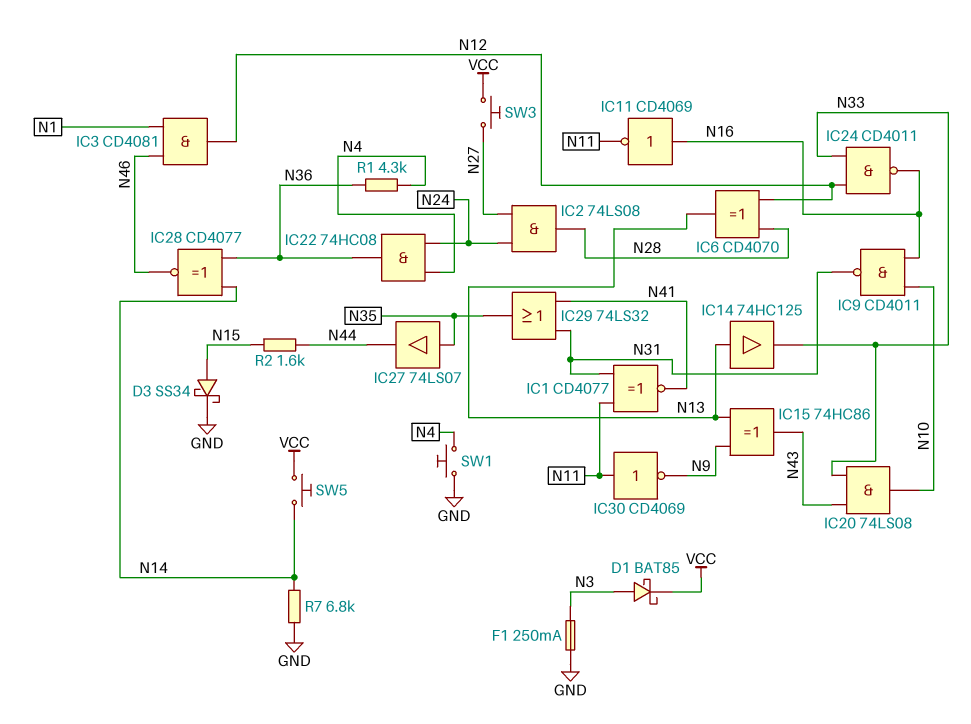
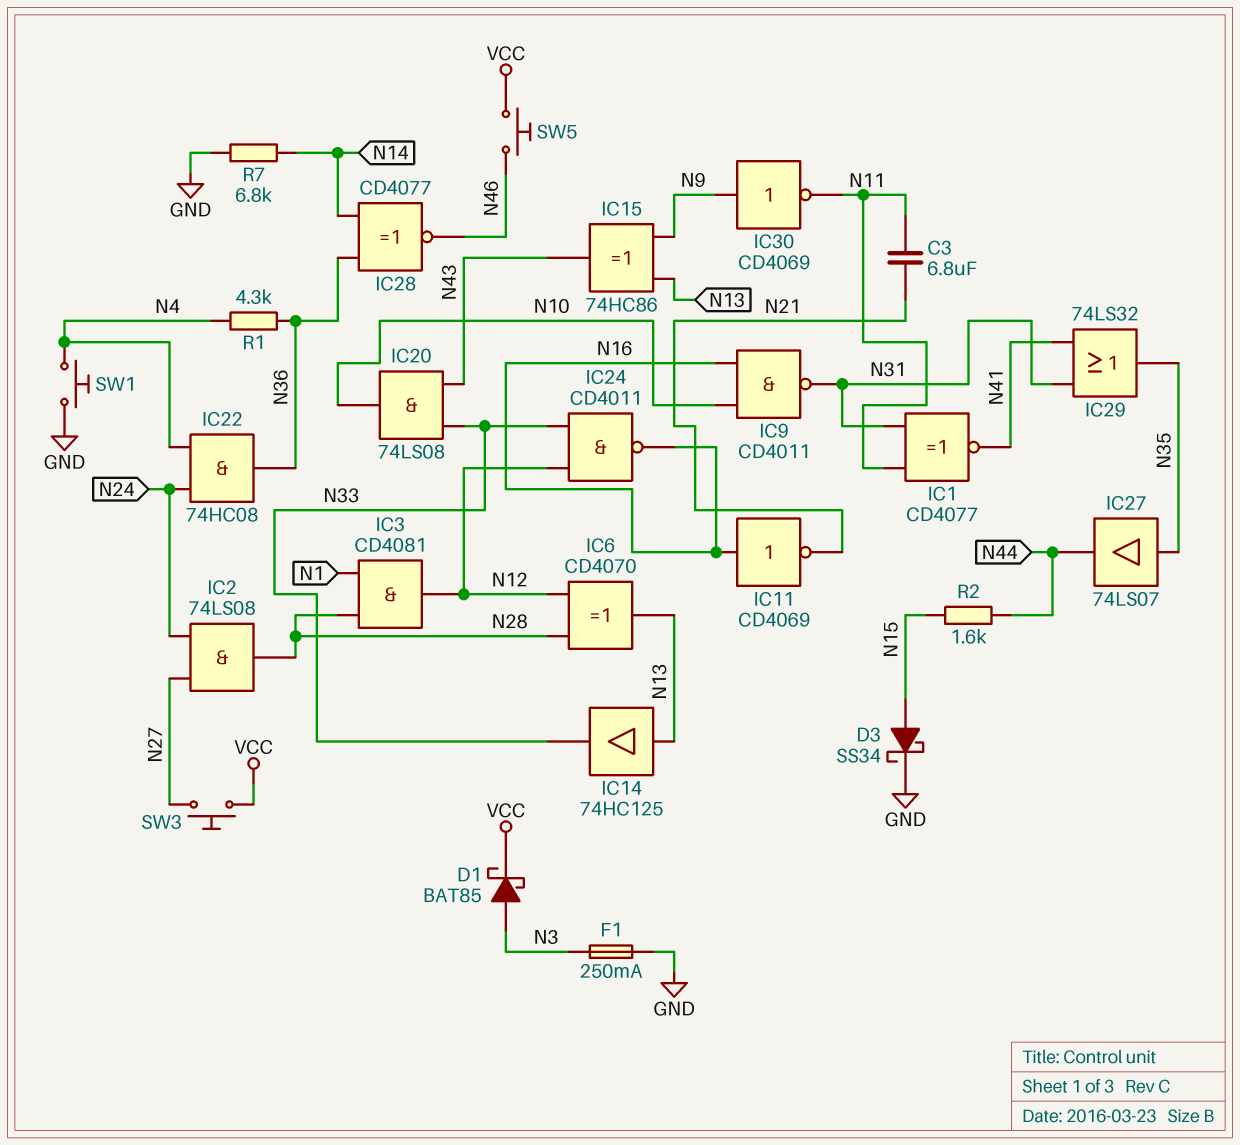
C3: none -> 6.8uF (N11, N21)
IC3: AND CD4081 (in N1, in N46, out N12) -> AND CD4081 (in N1, in N28, out N12)
IC11: NOT CD4069 (in N16, out N11) -> NOT CD4069 (in N16, out N21)
IC30: NOT CD4069 (in N11, out N9) -> NOT CD4069 (in N9, out N11)
SW5: button (N14, VCC) -> button (N46, VCC)

